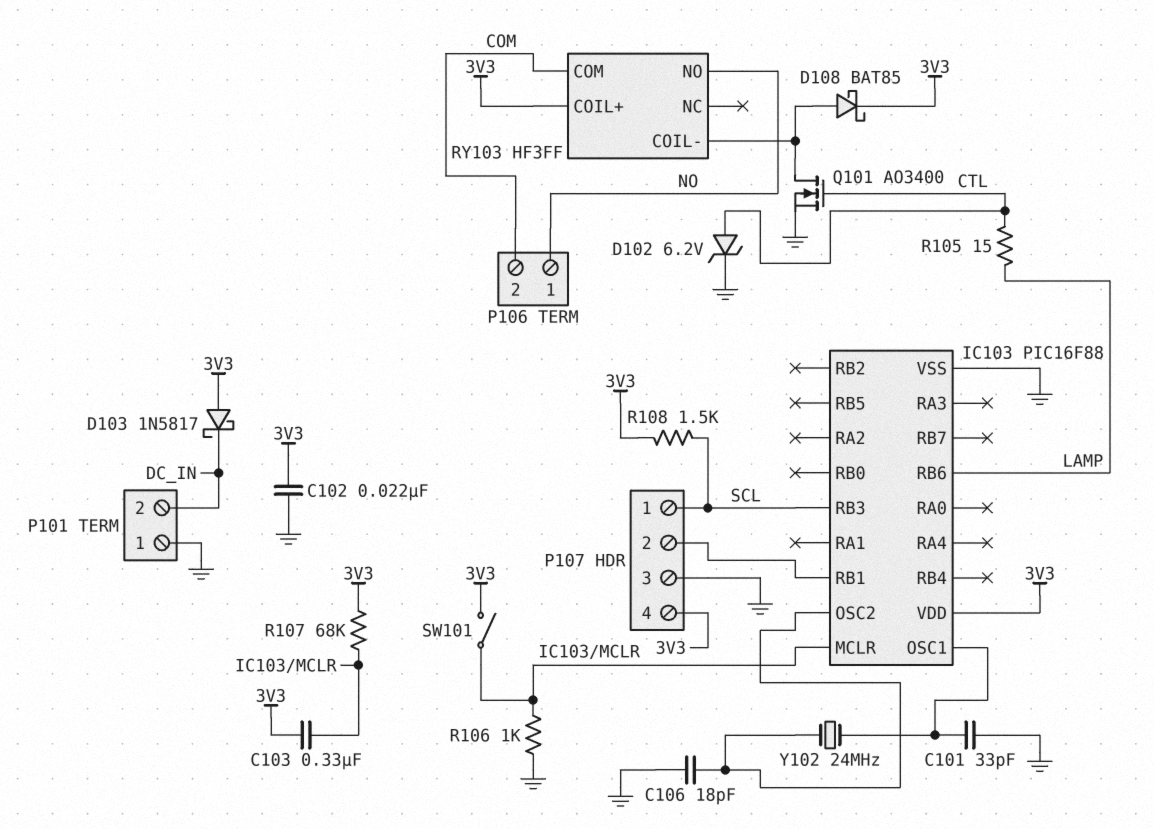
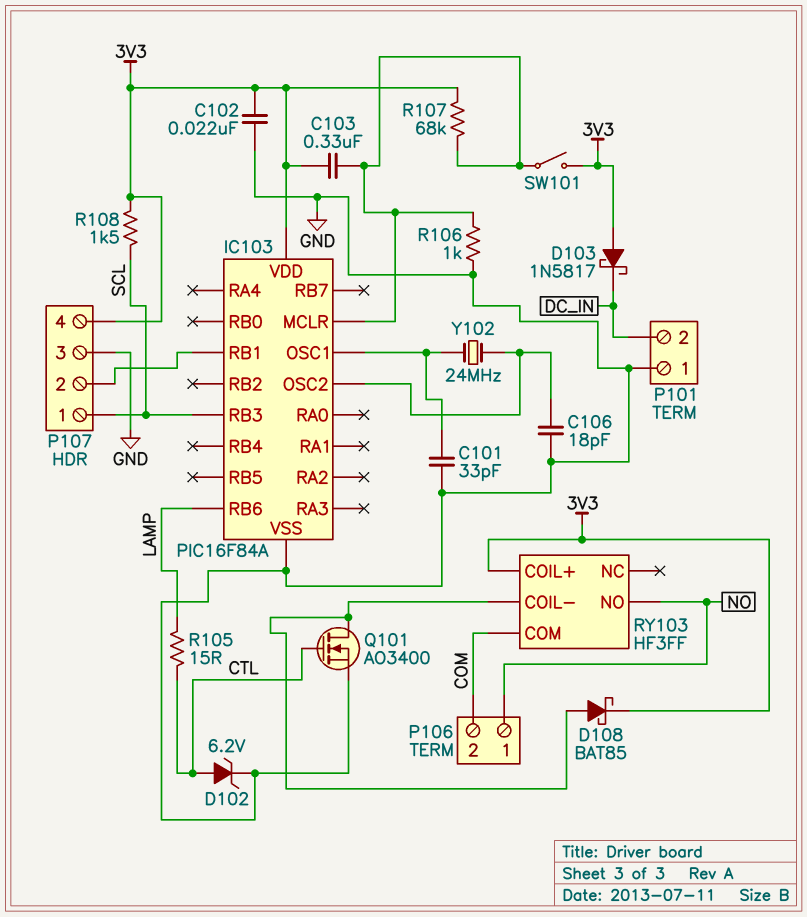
IC103: PIC16F88 -> PIC16F84A

